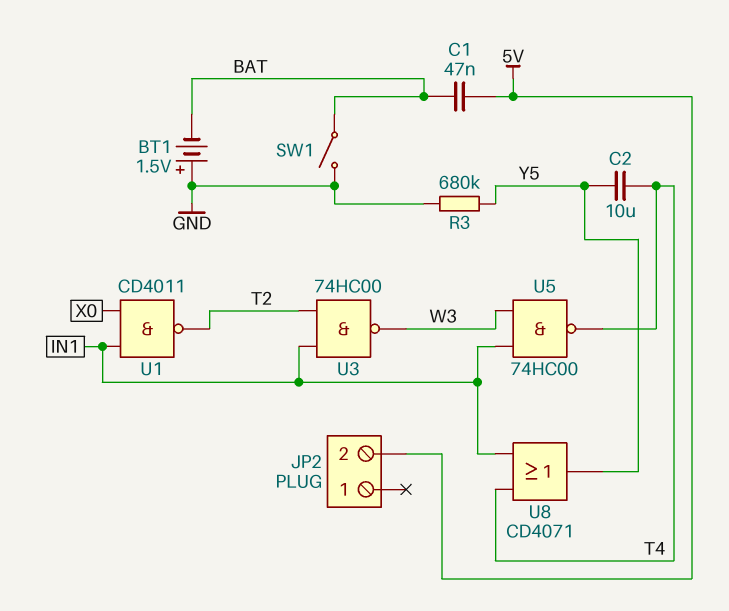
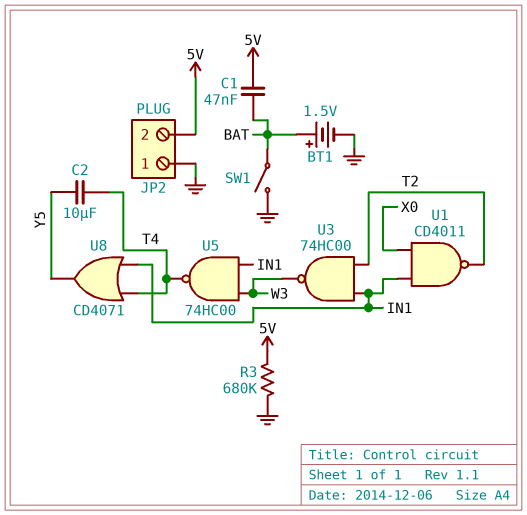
BT1: 1.5V (plus GND, minus BAT) -> 1.5V (plus BAT, minus GND)
JP2 pin 1: none -> GND
R3: 680k (GND, Y5) -> 680k (5V, GND)

